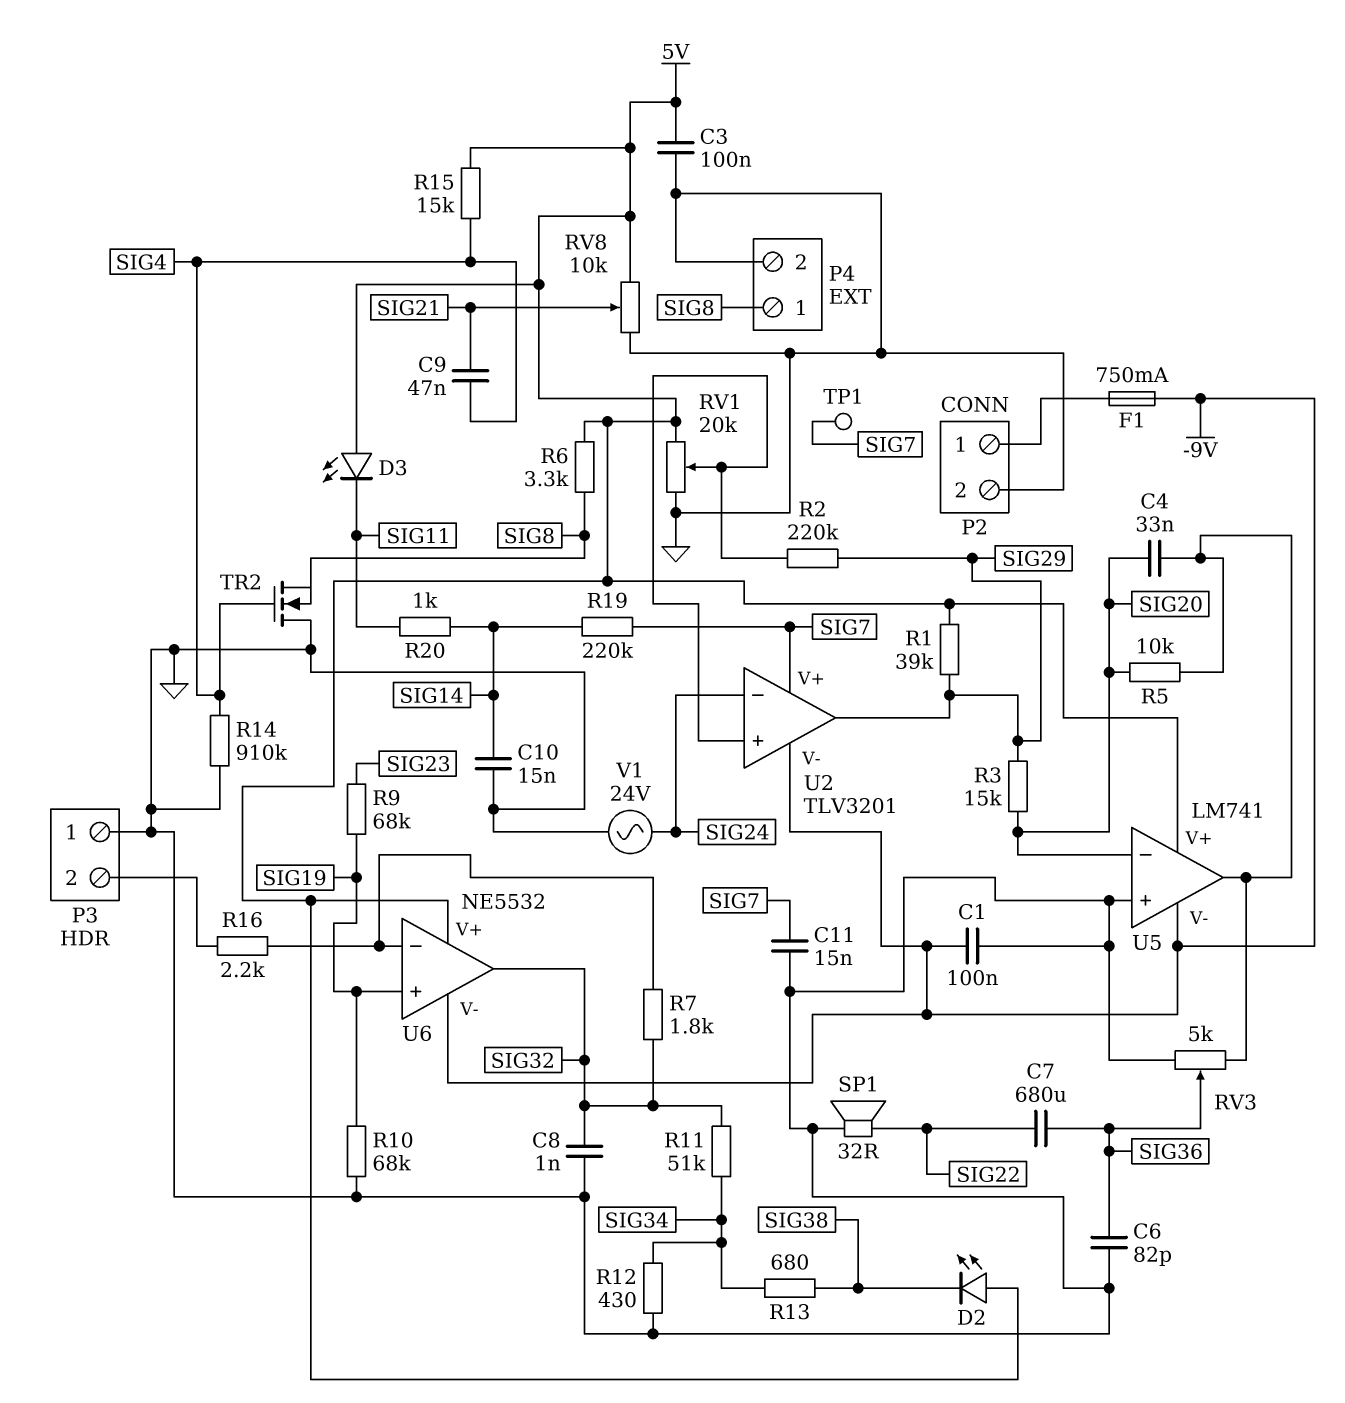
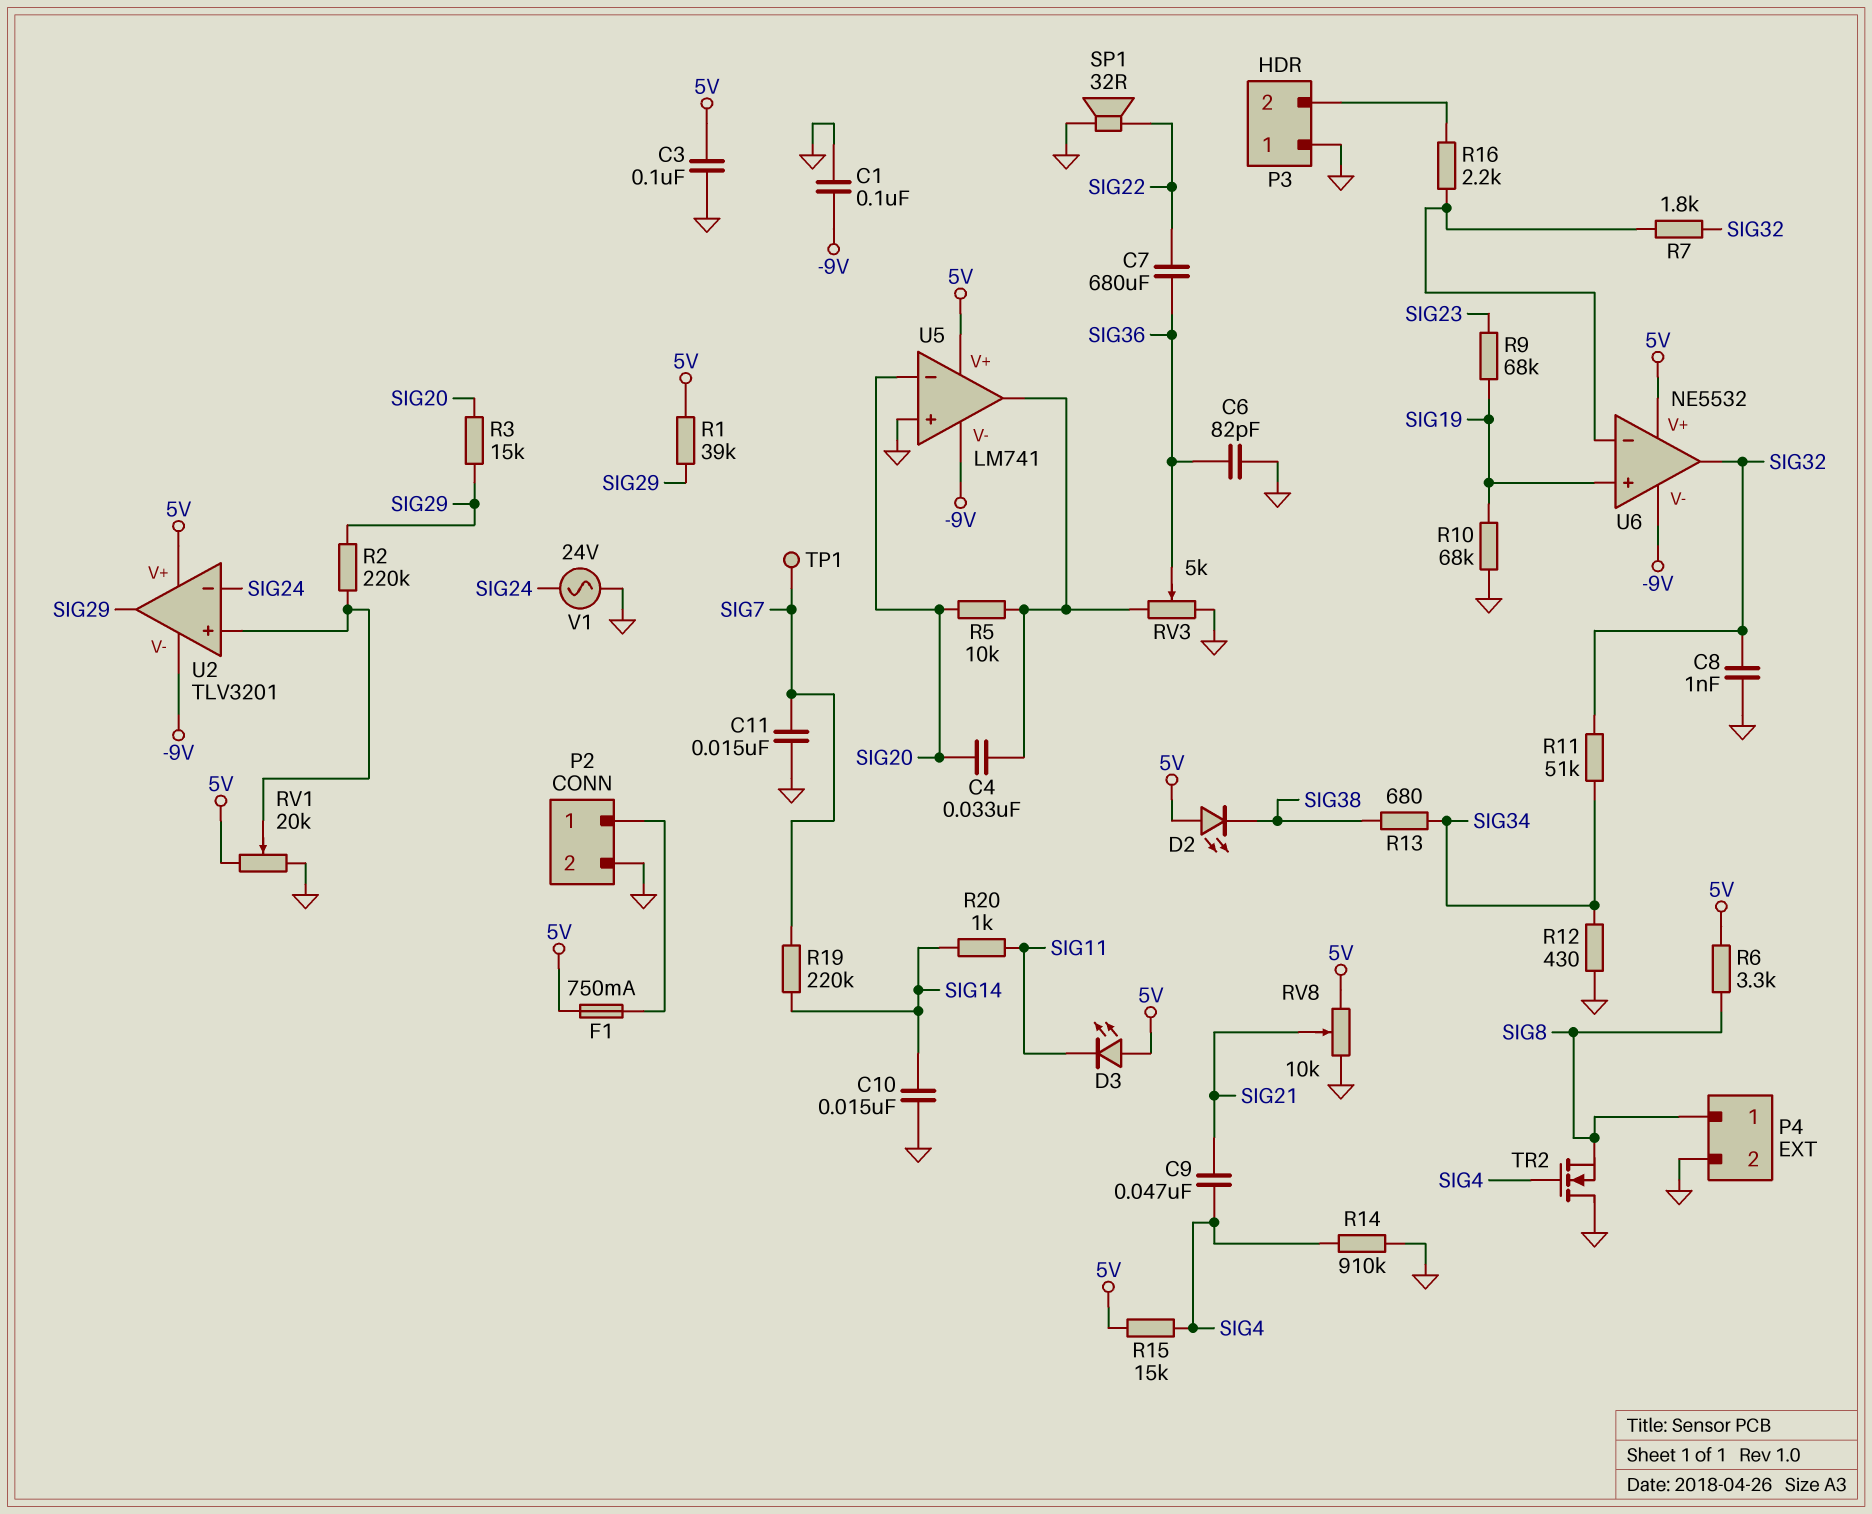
F1: 750mA (-9V, P2/1) -> 750mA (5V, P2/1)
U2 pin V+: SIG7 -> 5V

